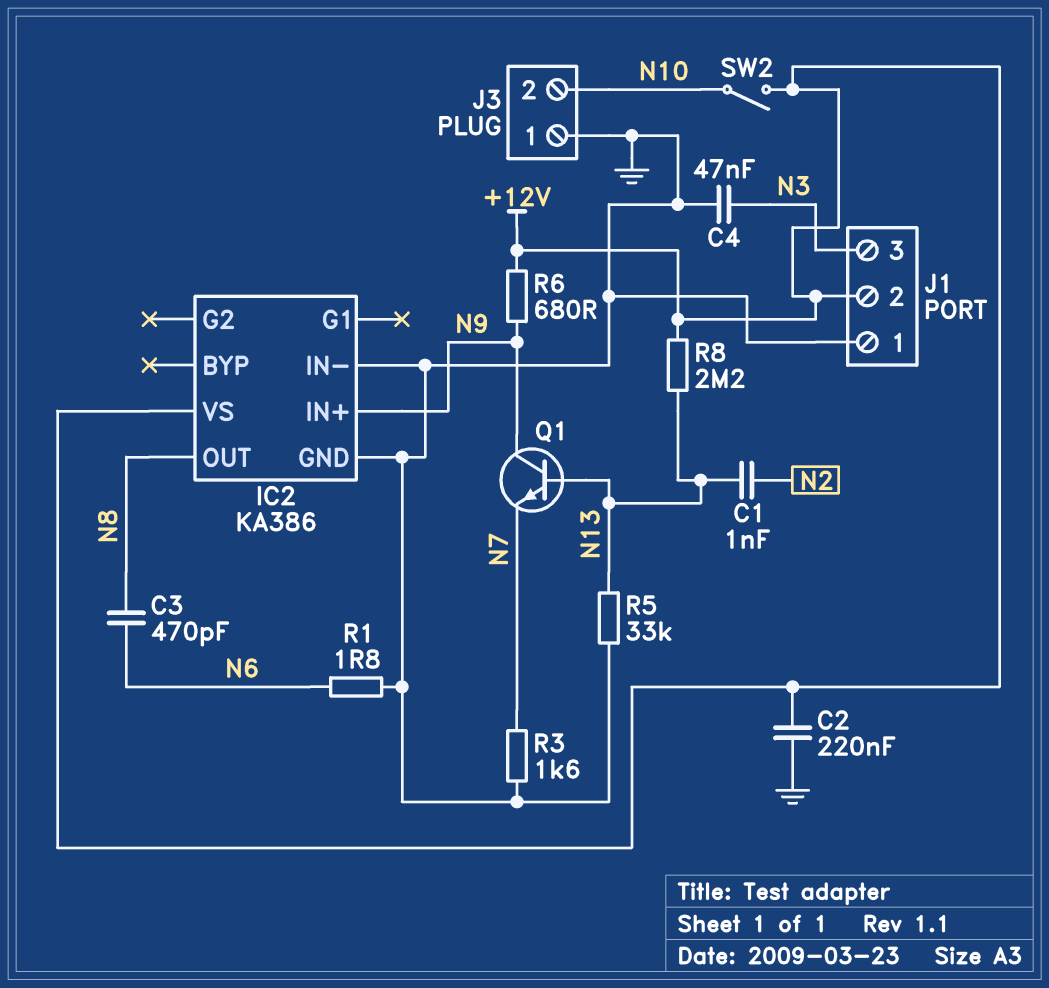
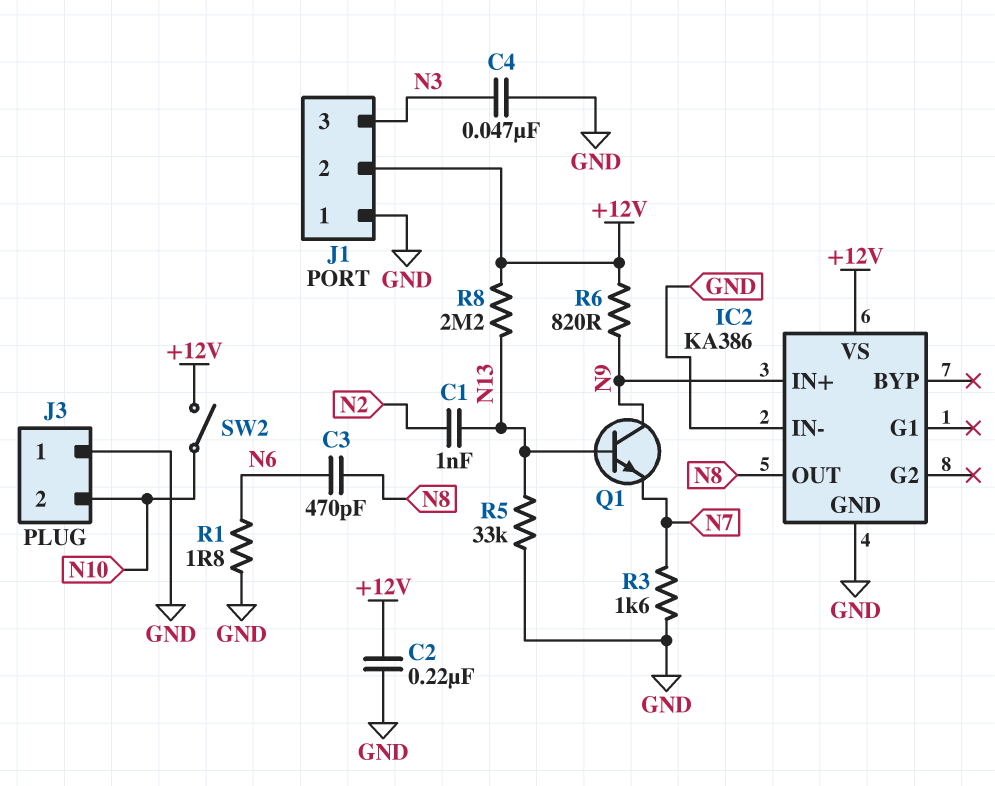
R6: 680 (+12V, N9) -> 820 (+12V, N9)

